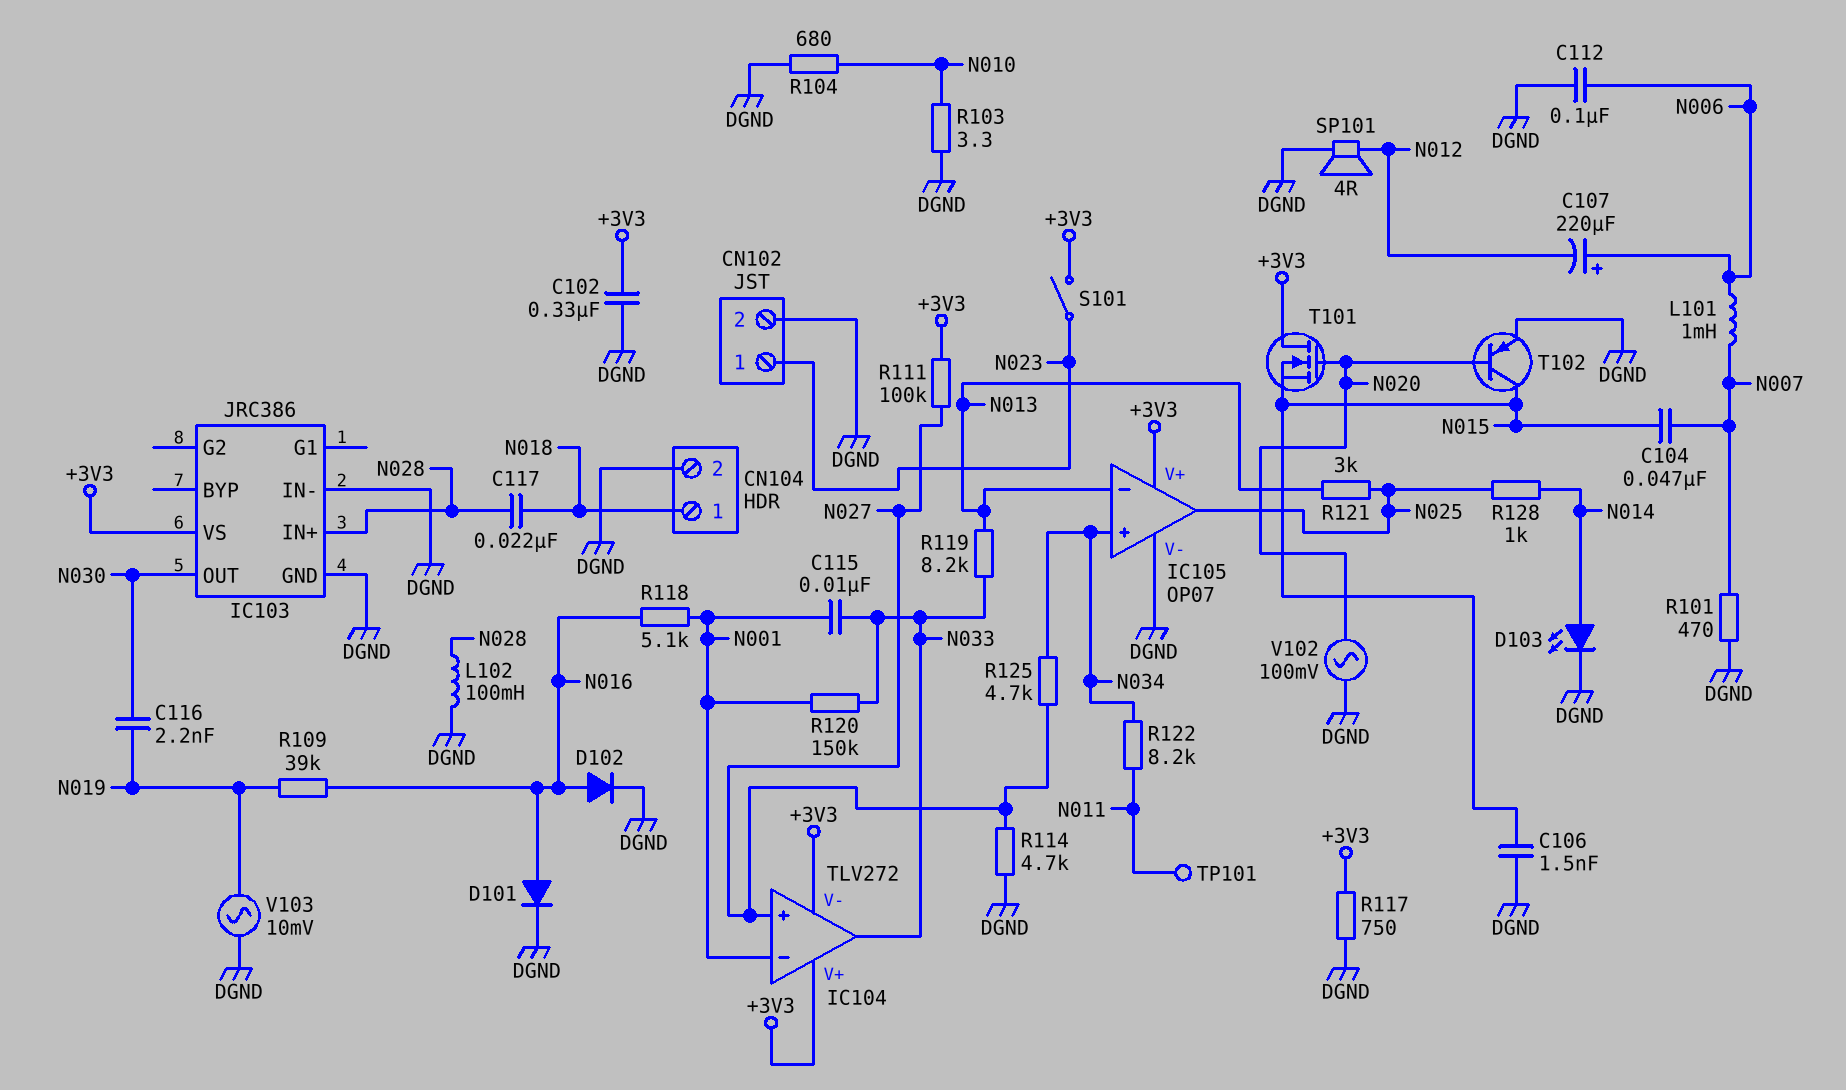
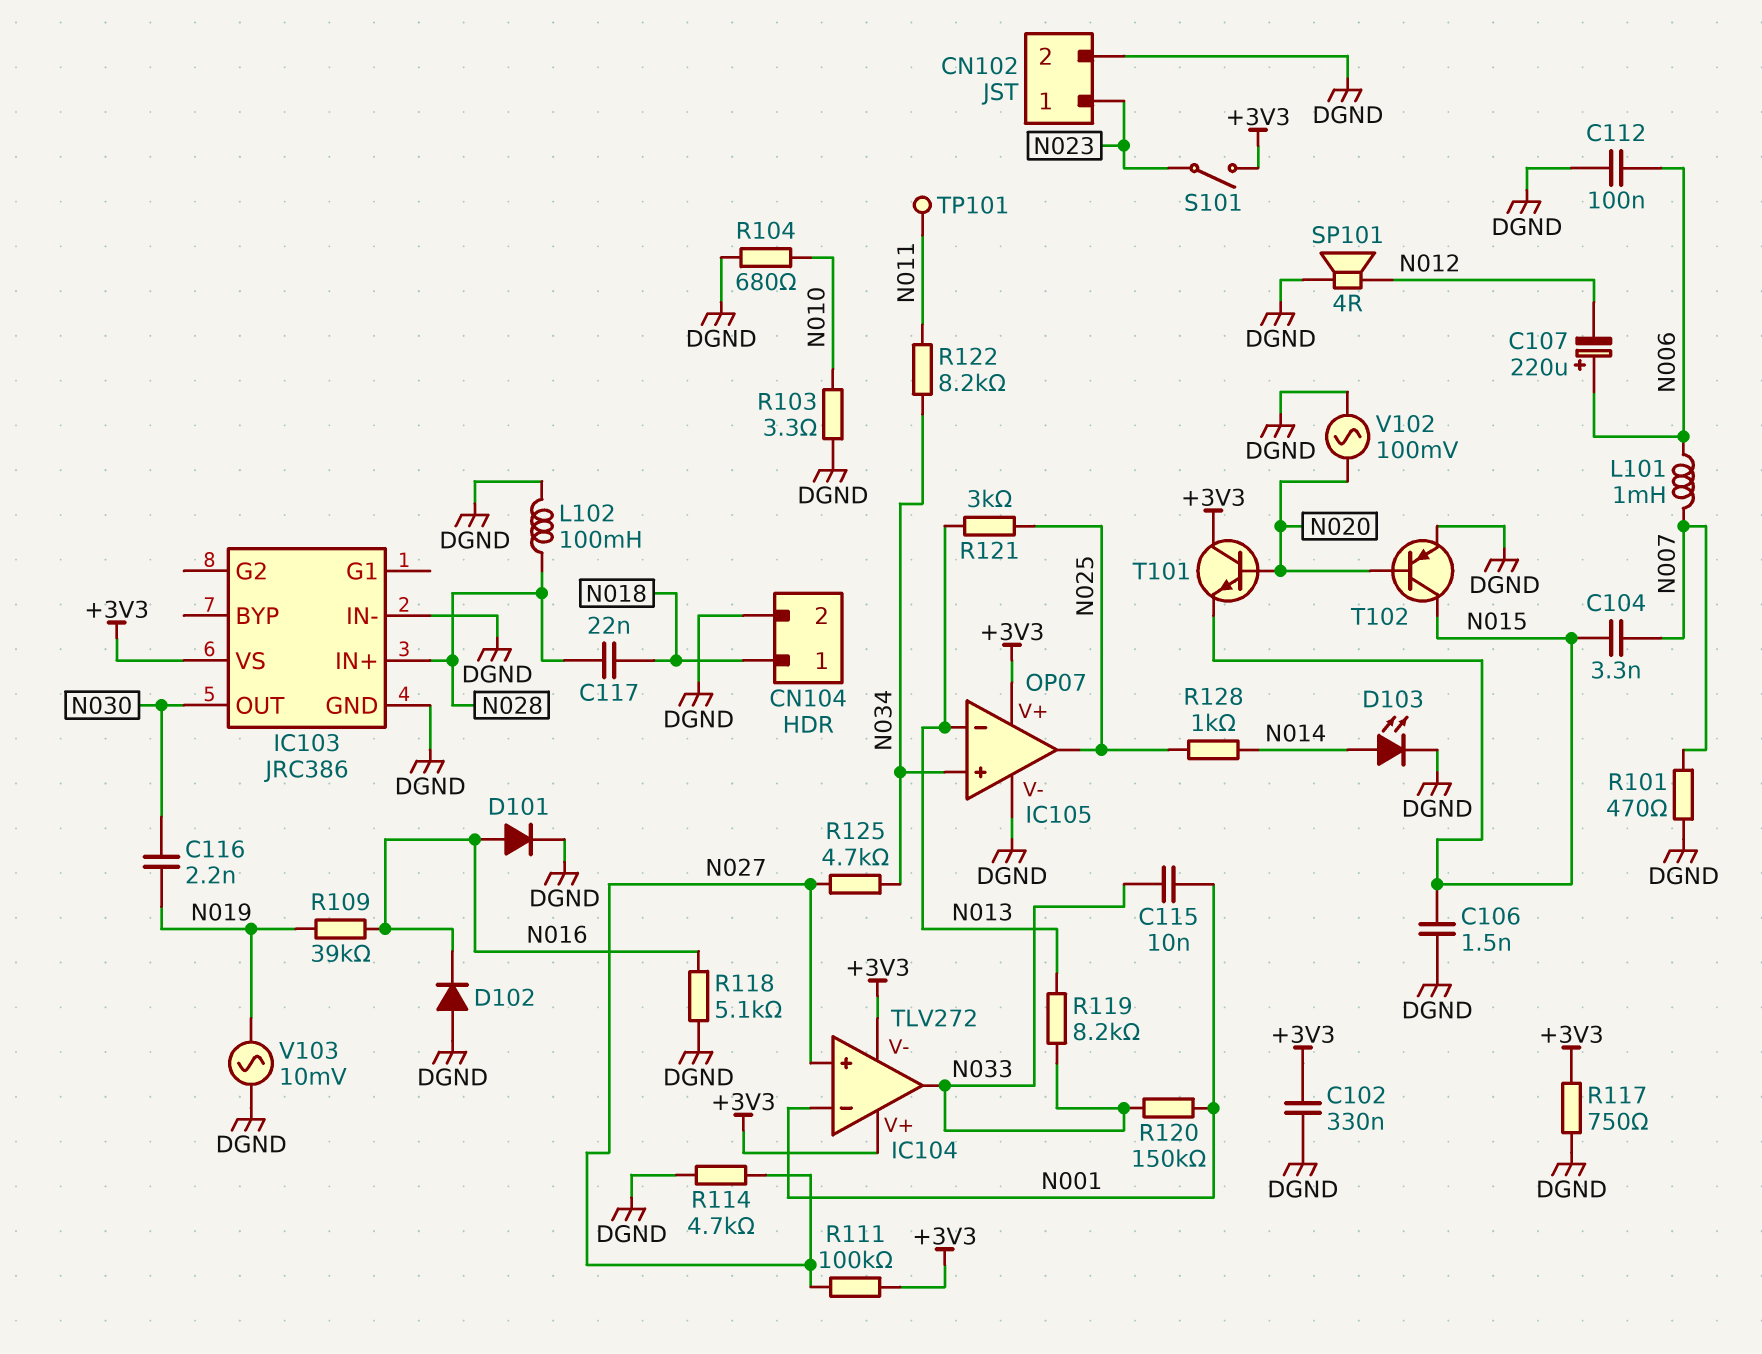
C104: 47nF (N007, N015) -> 3.3nF (N007, N015)
D102: diode (A N016, K DGND) -> diode (A DGND, K N016)
R118: 5.1k (N001, N016) -> 5.1k (DGND, N016)
T101: NMOS (G N020, D +3V3, S N015) -> NPN (B N020, C +3V3, E N015)

